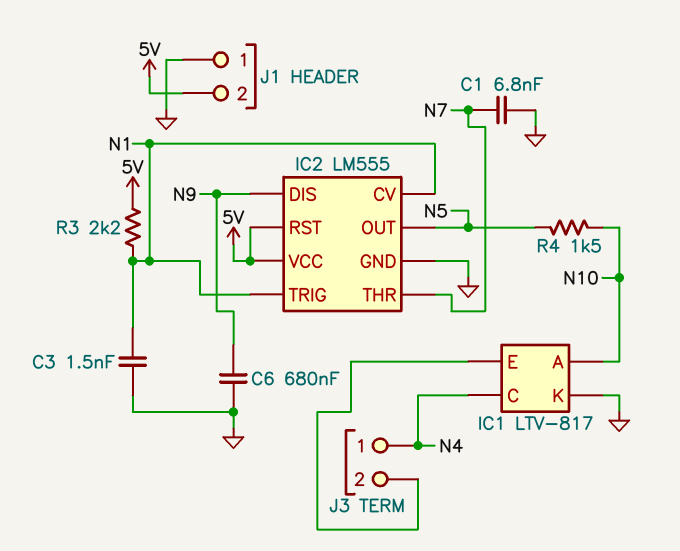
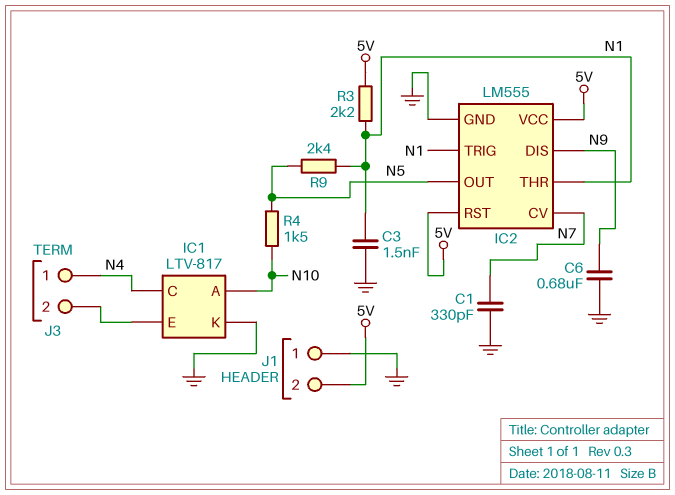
C1: 6.8nF (GND, N7) -> 330pF (GND, N7)
IC2 pin CV: N1 -> N7
IC2 pin THR: N7 -> N1
R9: none -> 2.4k (N1, N5)

